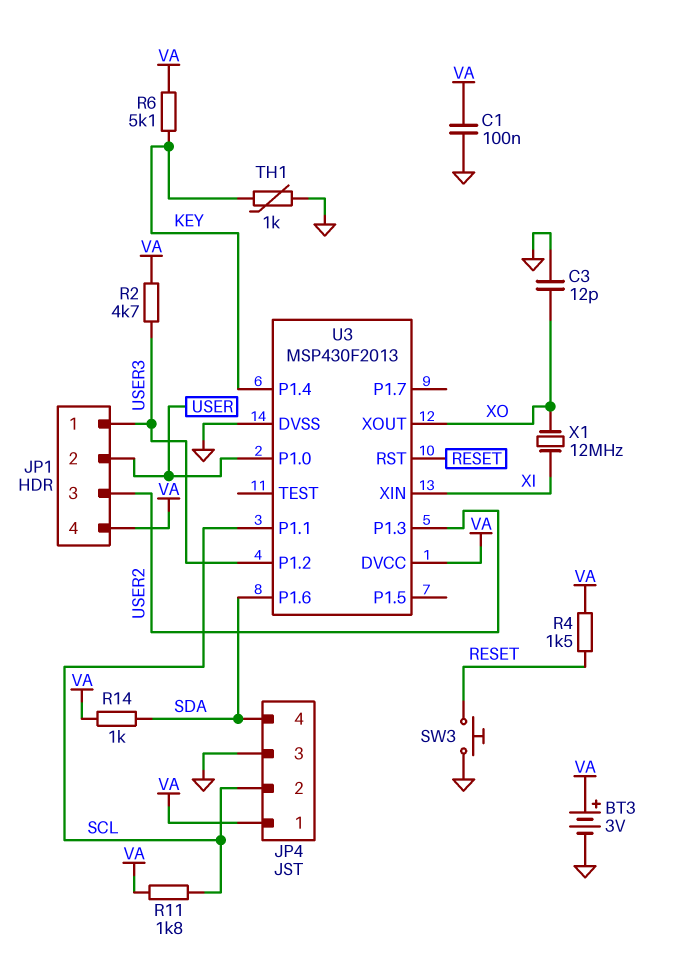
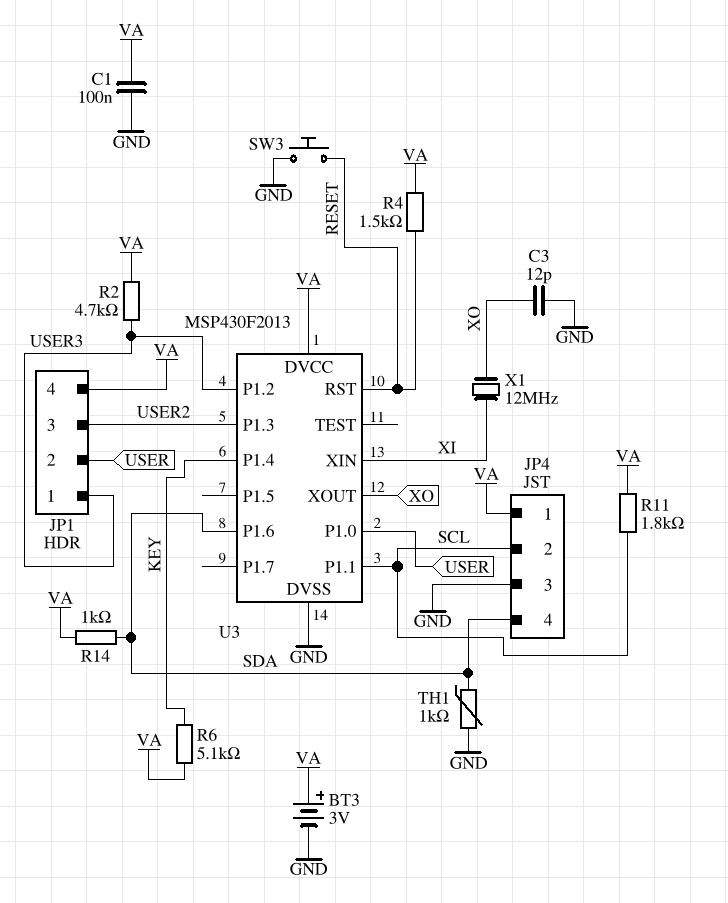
TH1: 1k (GND, KEY) -> 1k (GND, SDA)

